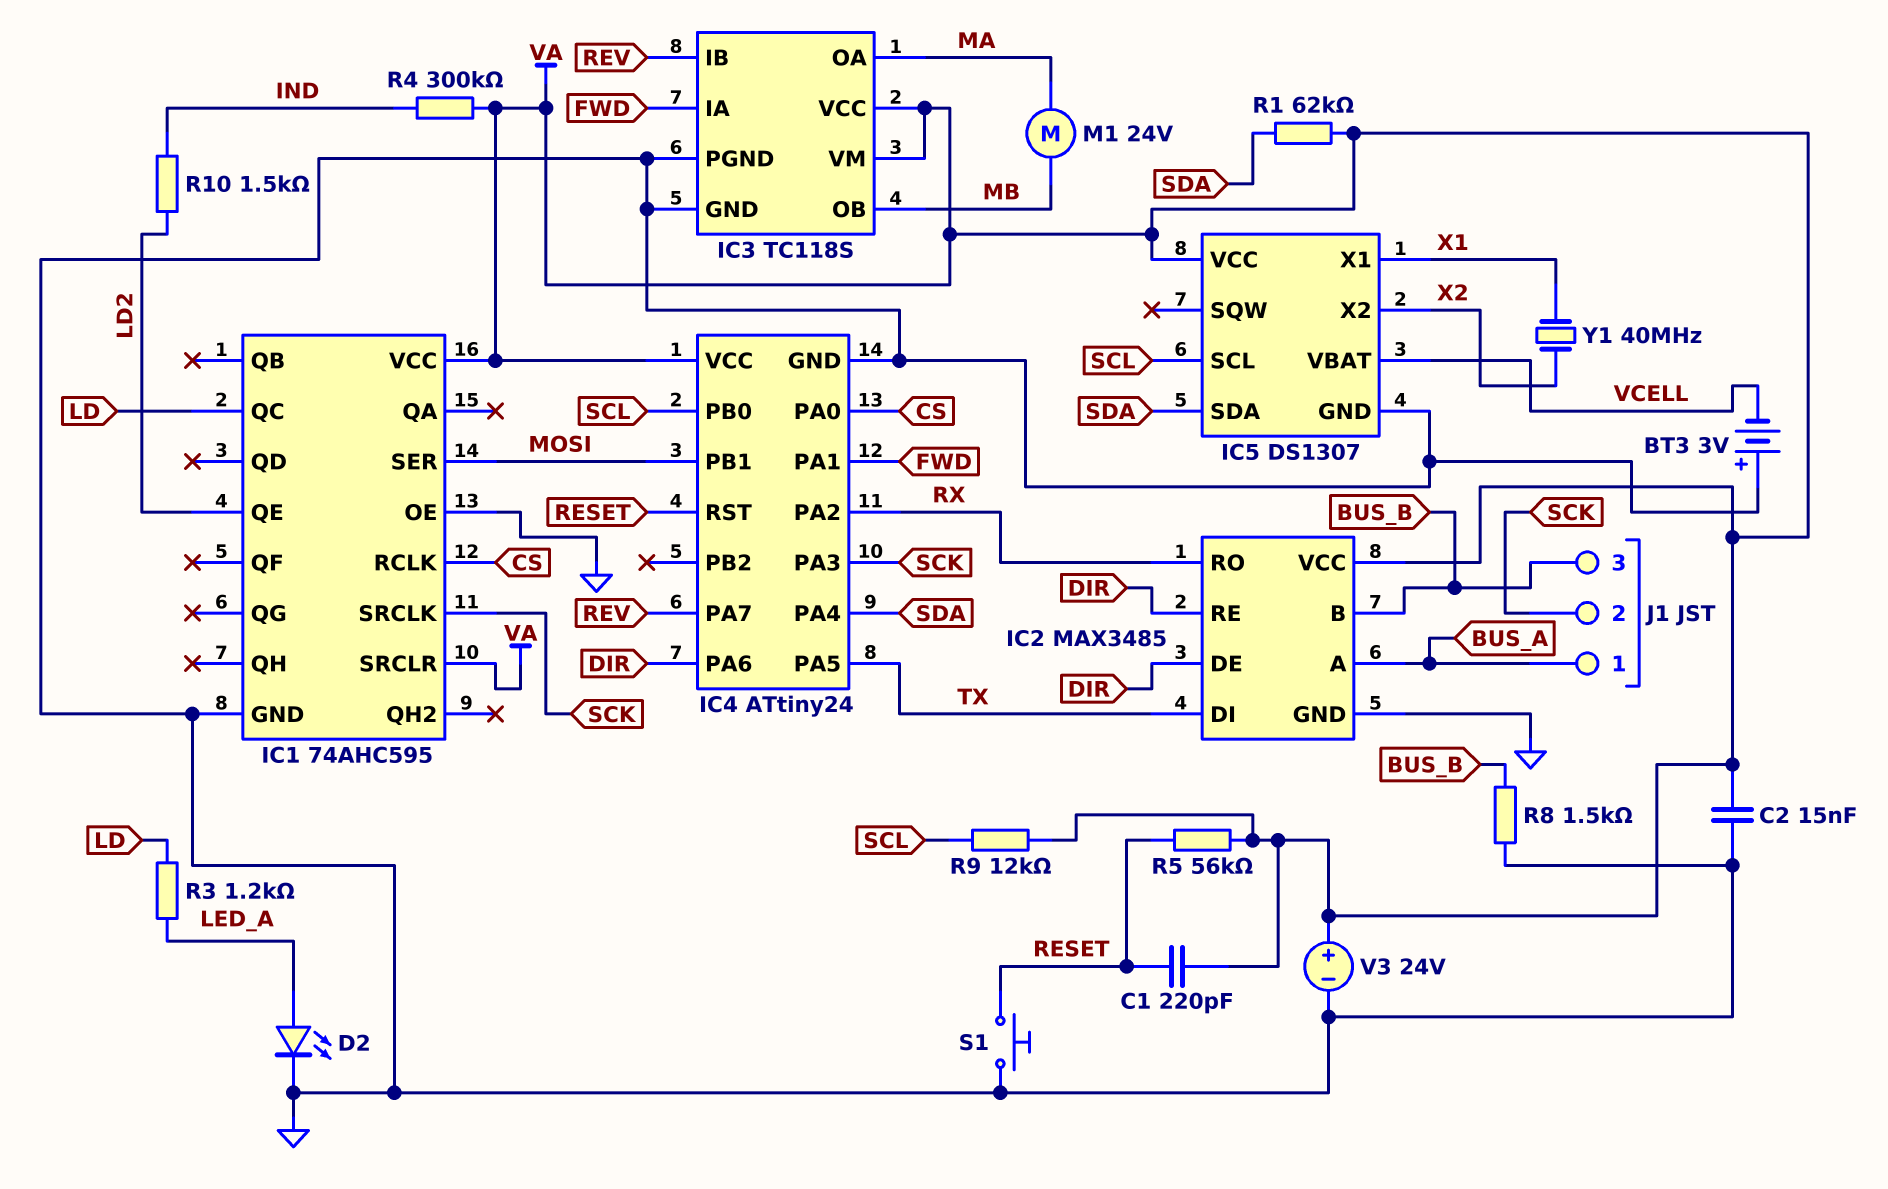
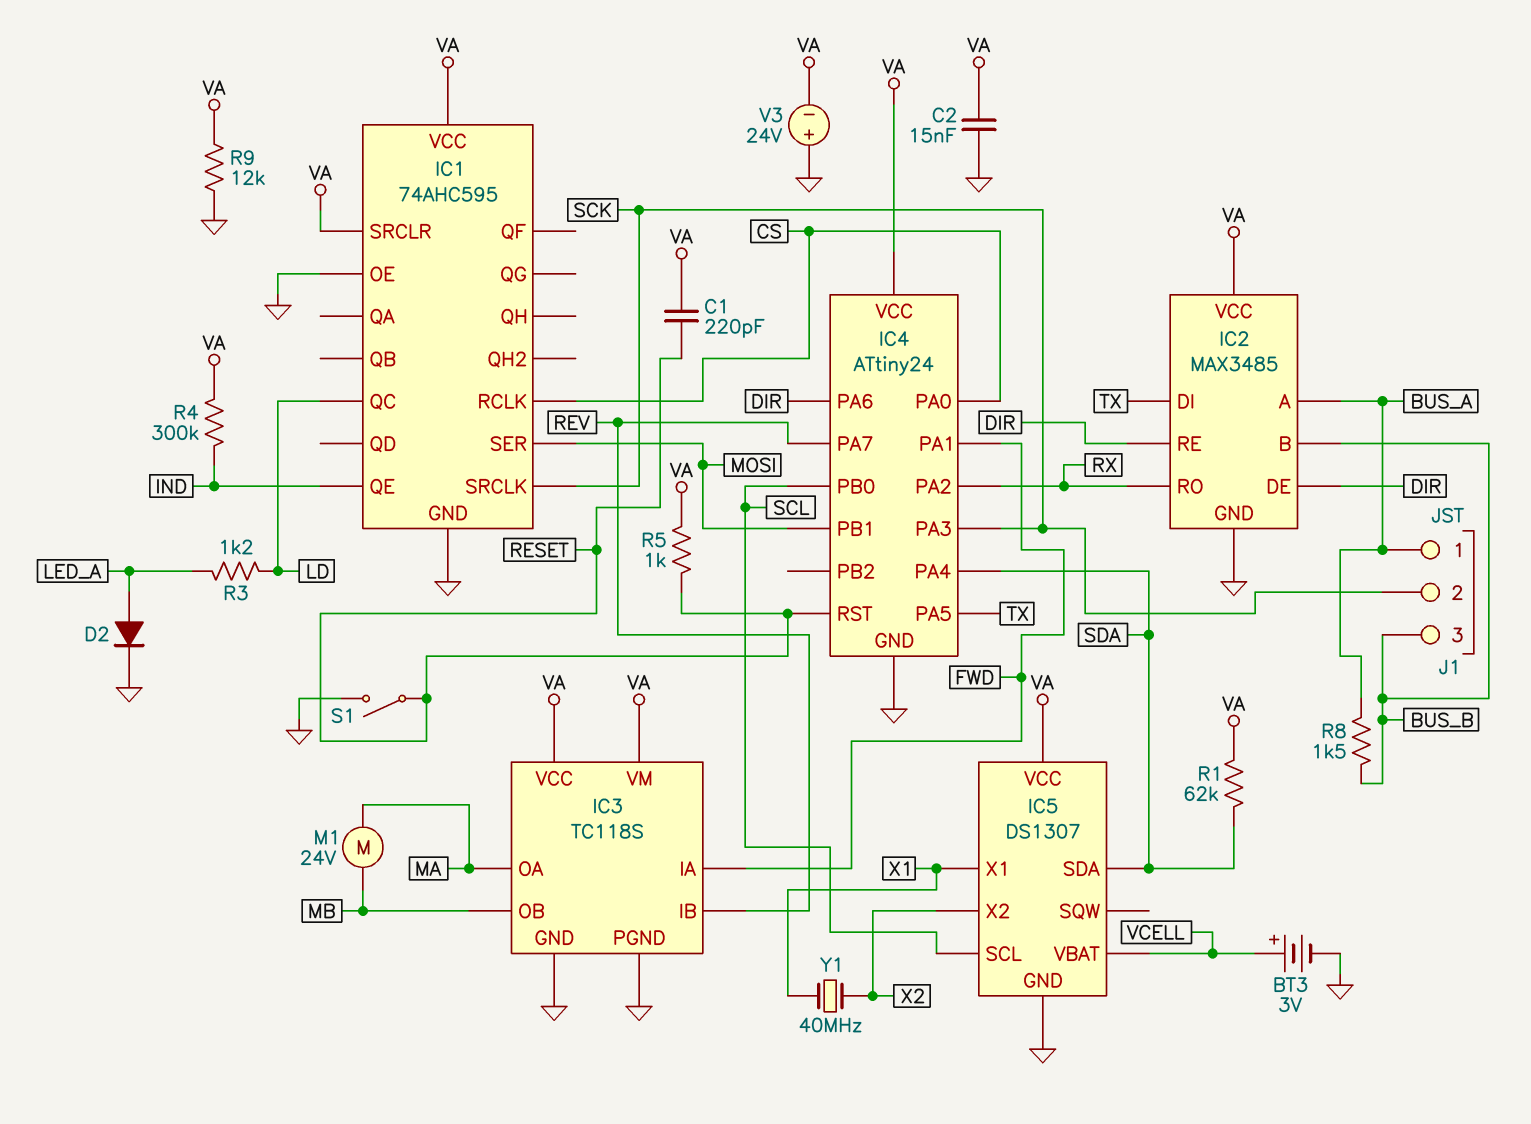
BT3: 3V (plus GND, minus VCELL) -> 3V (plus VCELL, minus GND)
D2: LED (A LED_A, K GND) -> diode (A LED_A, K GND)
IC1 pin QE: LD2 -> IND
R5: 56k (RESET, VA) -> 1k (RESET, VA)
R8: 1.5k (BUS_B, GND) -> 1.5k (BUS_A, BUS_B)
R9: 12k (SCL, VA) -> 12k (GND, VA)
R10: 1.5k (IND, LD2) -> none
S1: button (GND, RESET) -> switch (GND, RESET)
V3: 24V (plus VA, minus GND) -> 24V (plus GND, minus VA)

